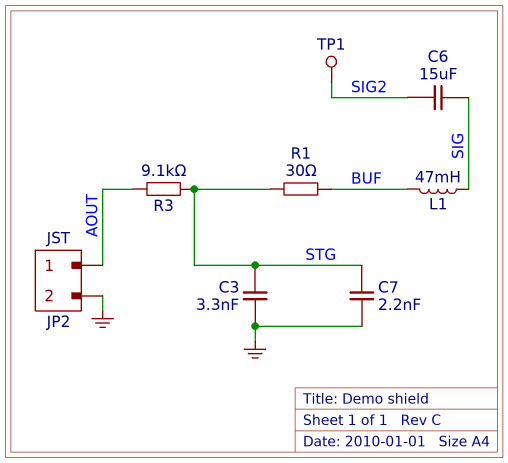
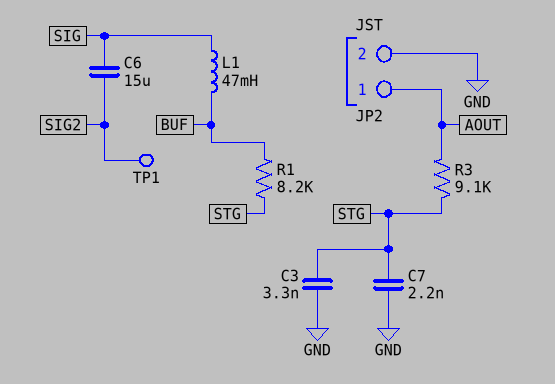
R1: 30 (BUF, STG) -> 8.2k (BUF, STG)

